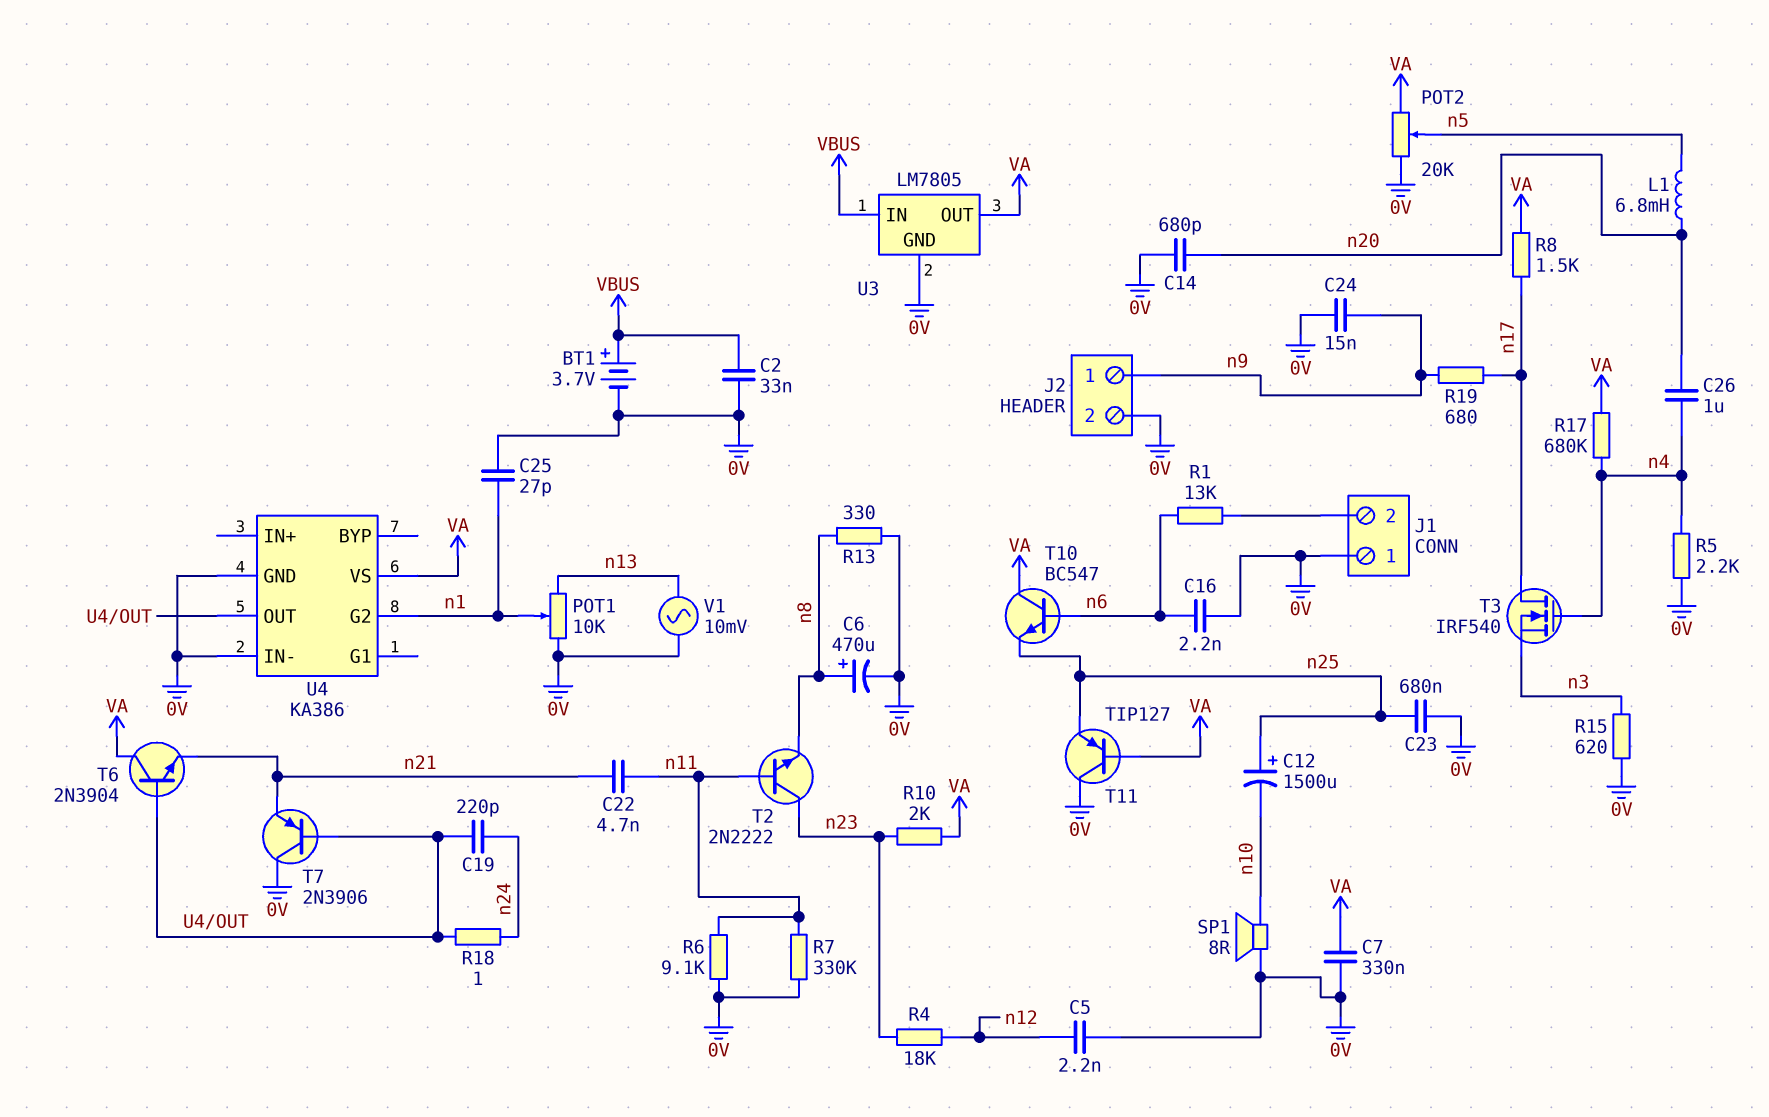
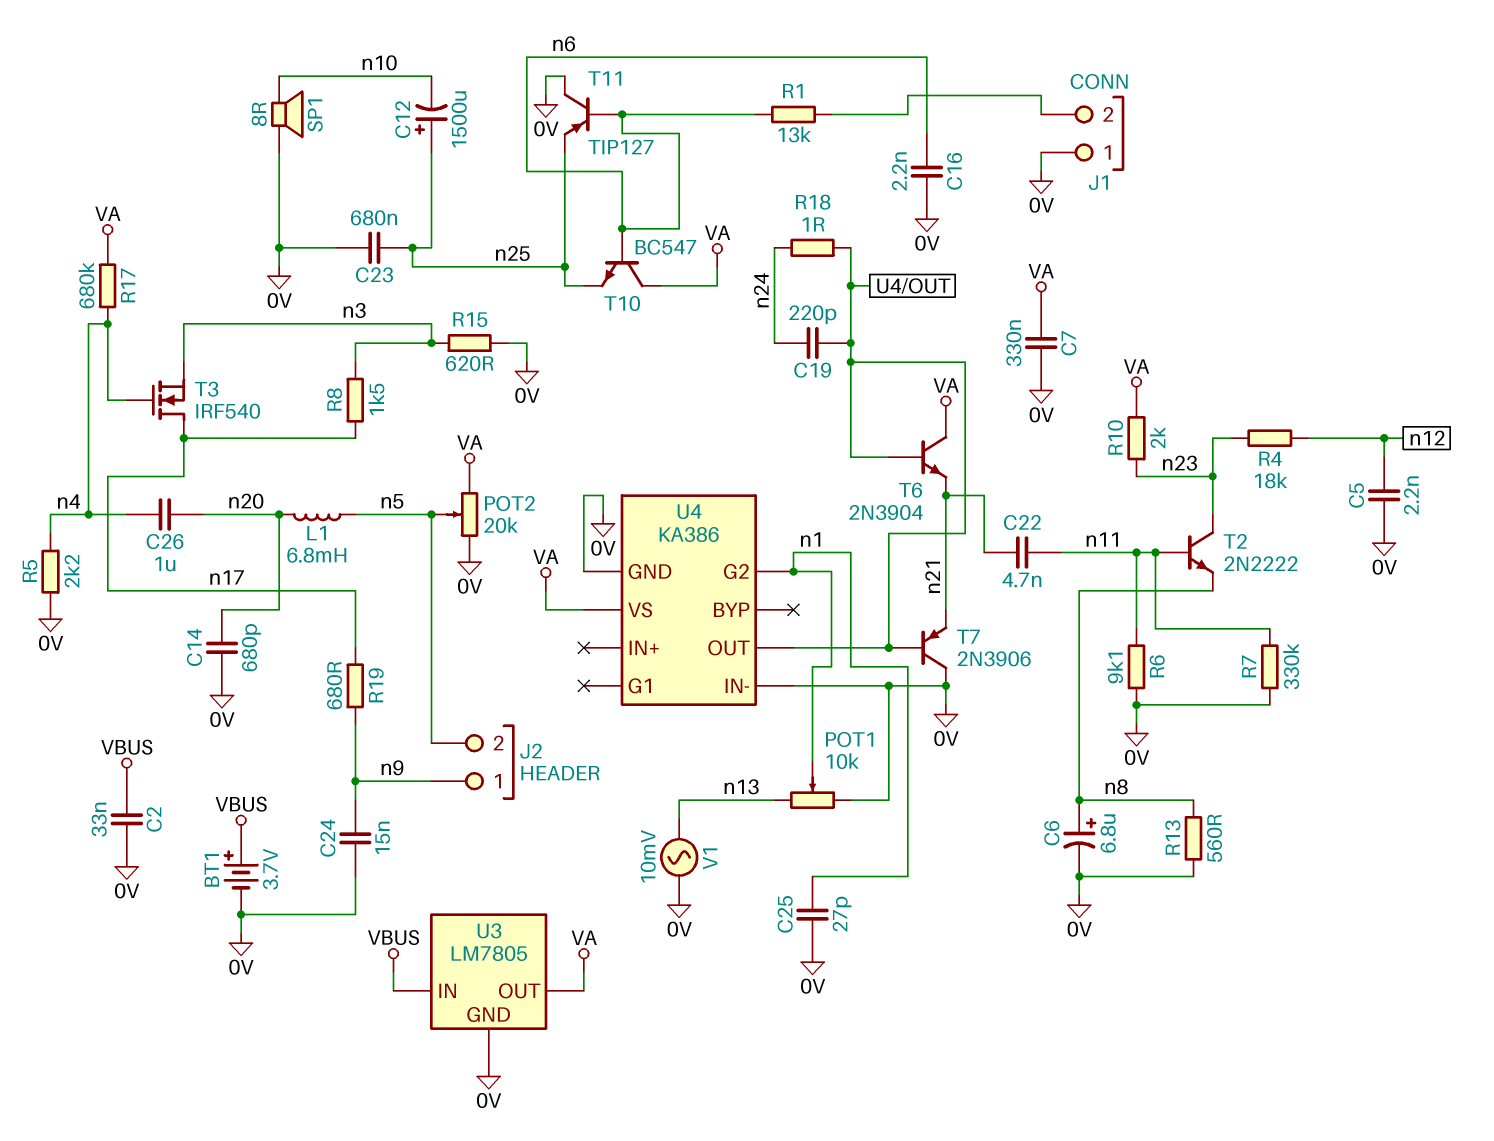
C6: 470uF (plus n8, minus 0V) -> 6.8uF (plus n8, minus 0V)
J2 pin 2: 0V -> n5
R8: 1.5k (VA, n17) -> 1.5k (n3, n17)
R13: 330 (0V, n8) -> 560 (0V, n8)
T11: PNP TIP127 (B VA, C 0V, E n25) -> PNP TIP127 (B n6, C 0V, E n25)

